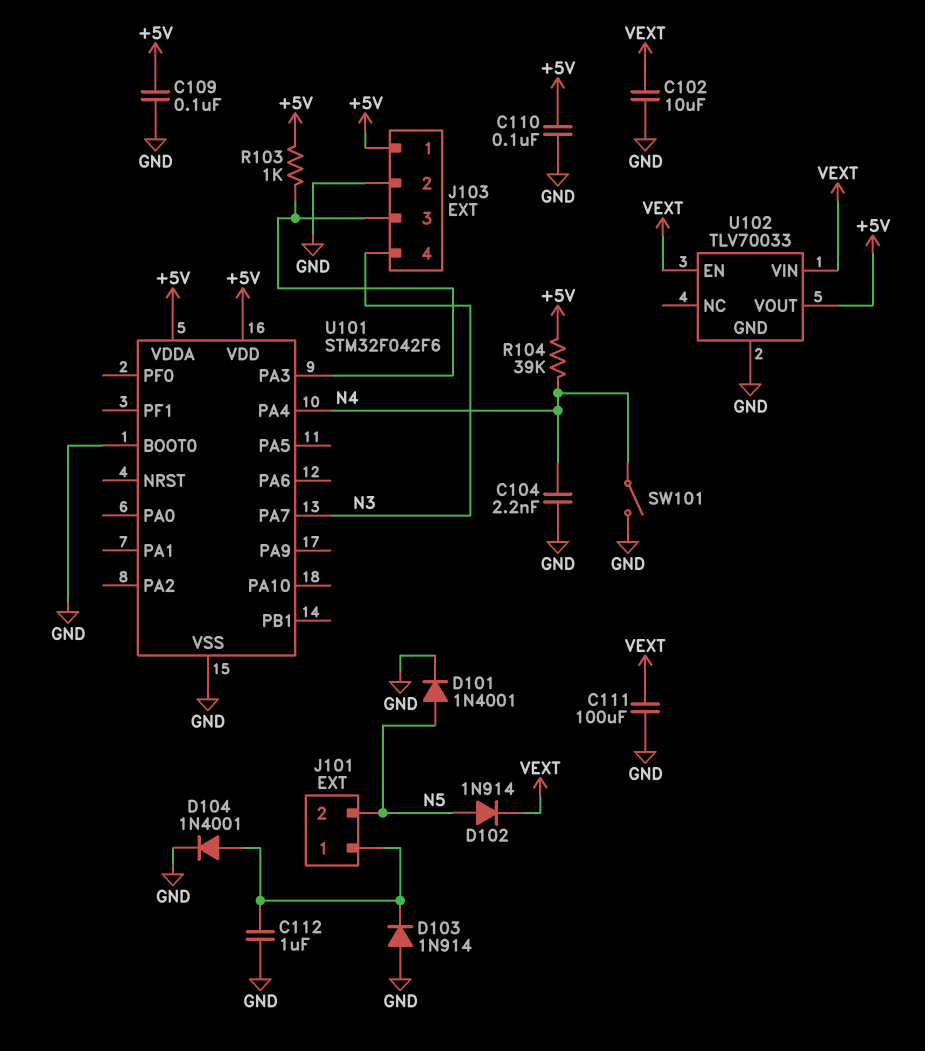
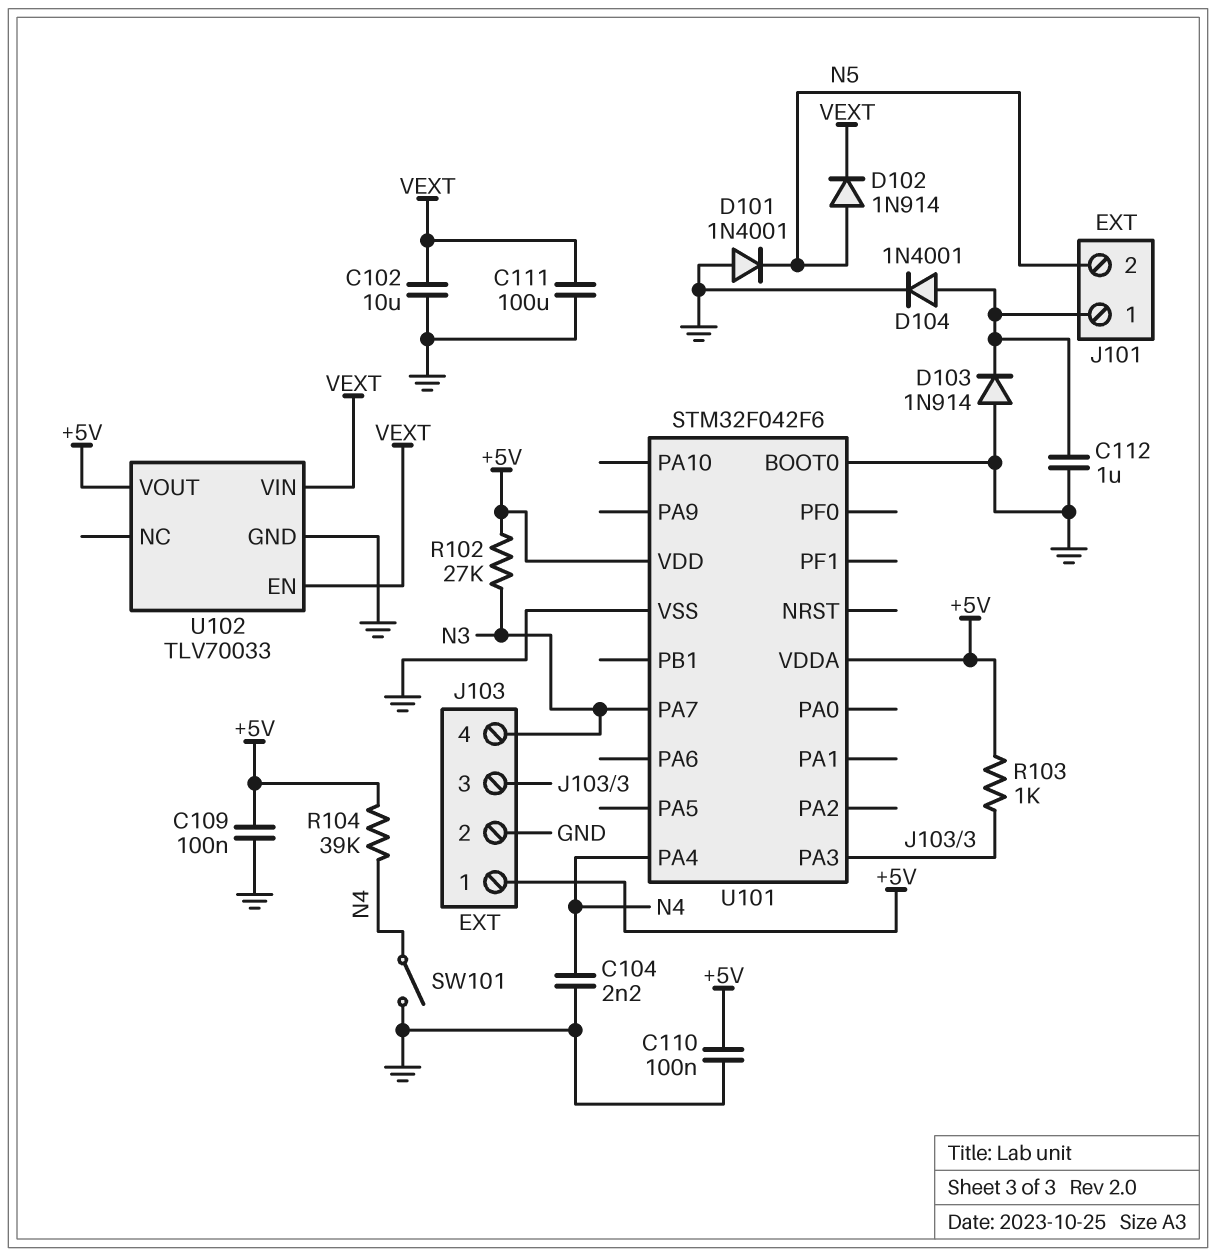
D101: diode 1N4001 (A N5, K GND) -> diode 1N4001 (A GND, K N5)
R102: none -> 27k (+5V, N3)

